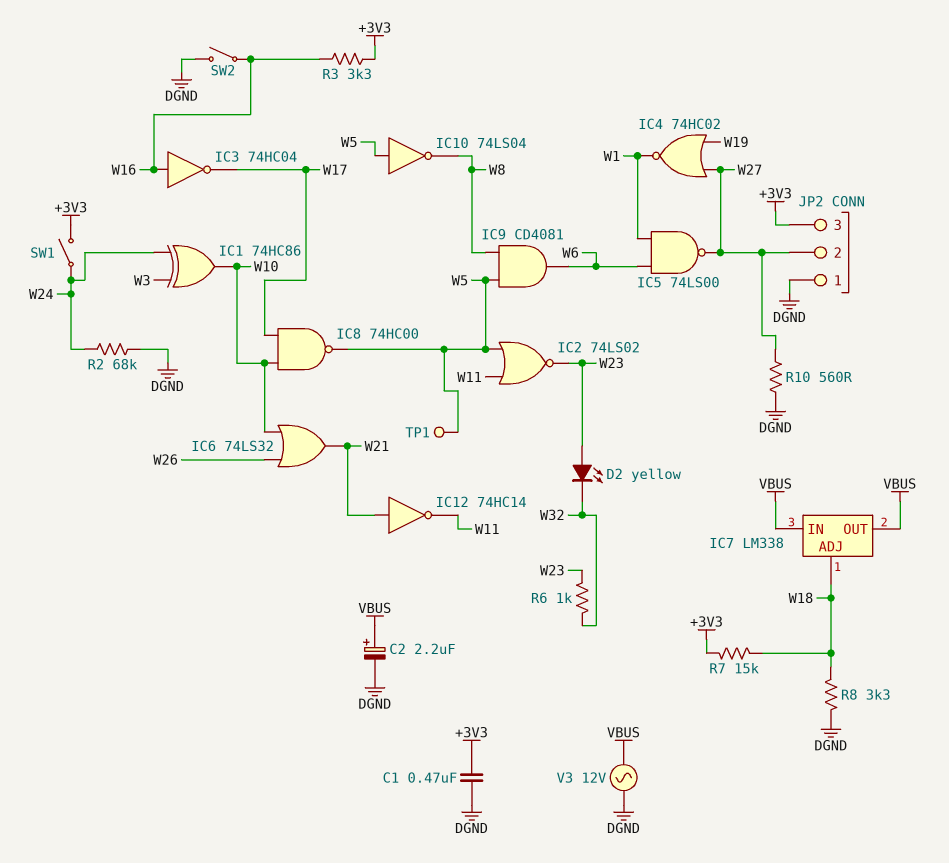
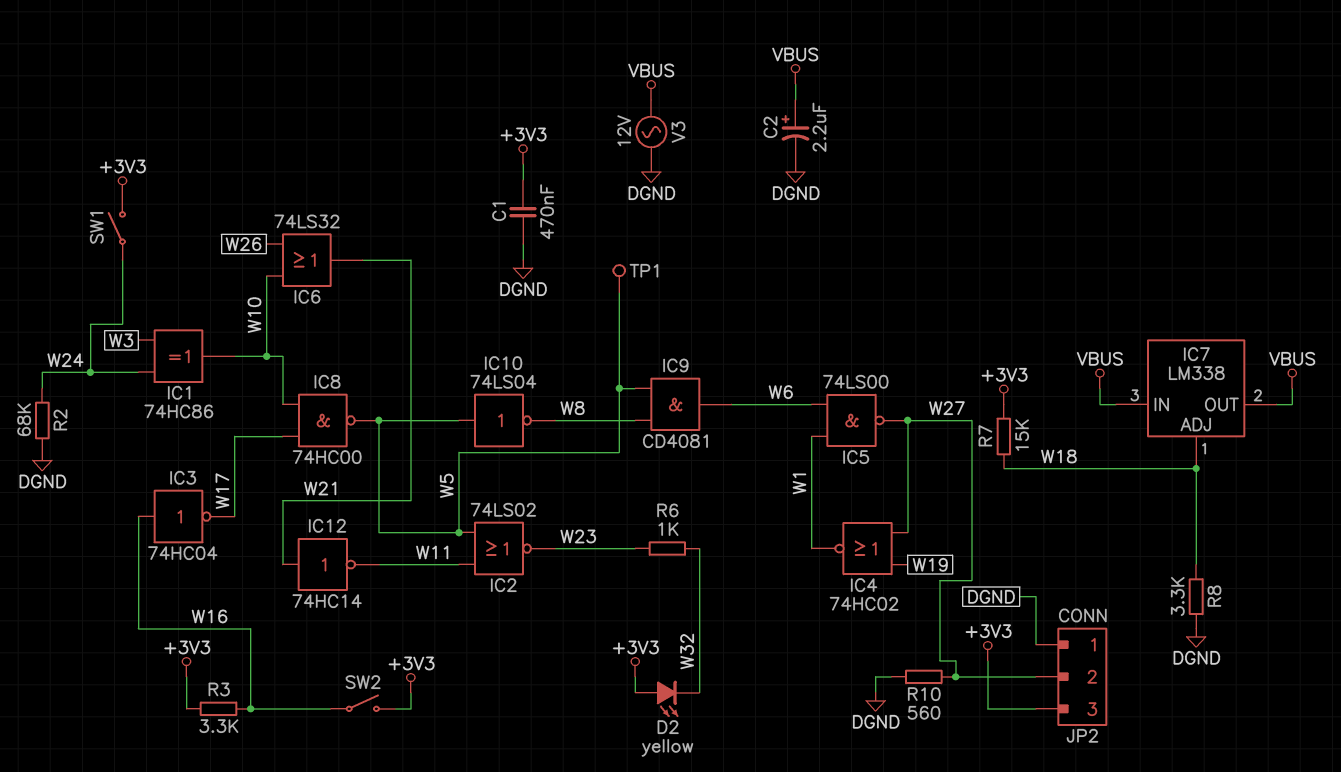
D2: LED yellow (A W23, K W32) -> LED yellow (A +3V3, K W32)
SW2: switch (DGND, W16) -> switch (+3V3, W16)

